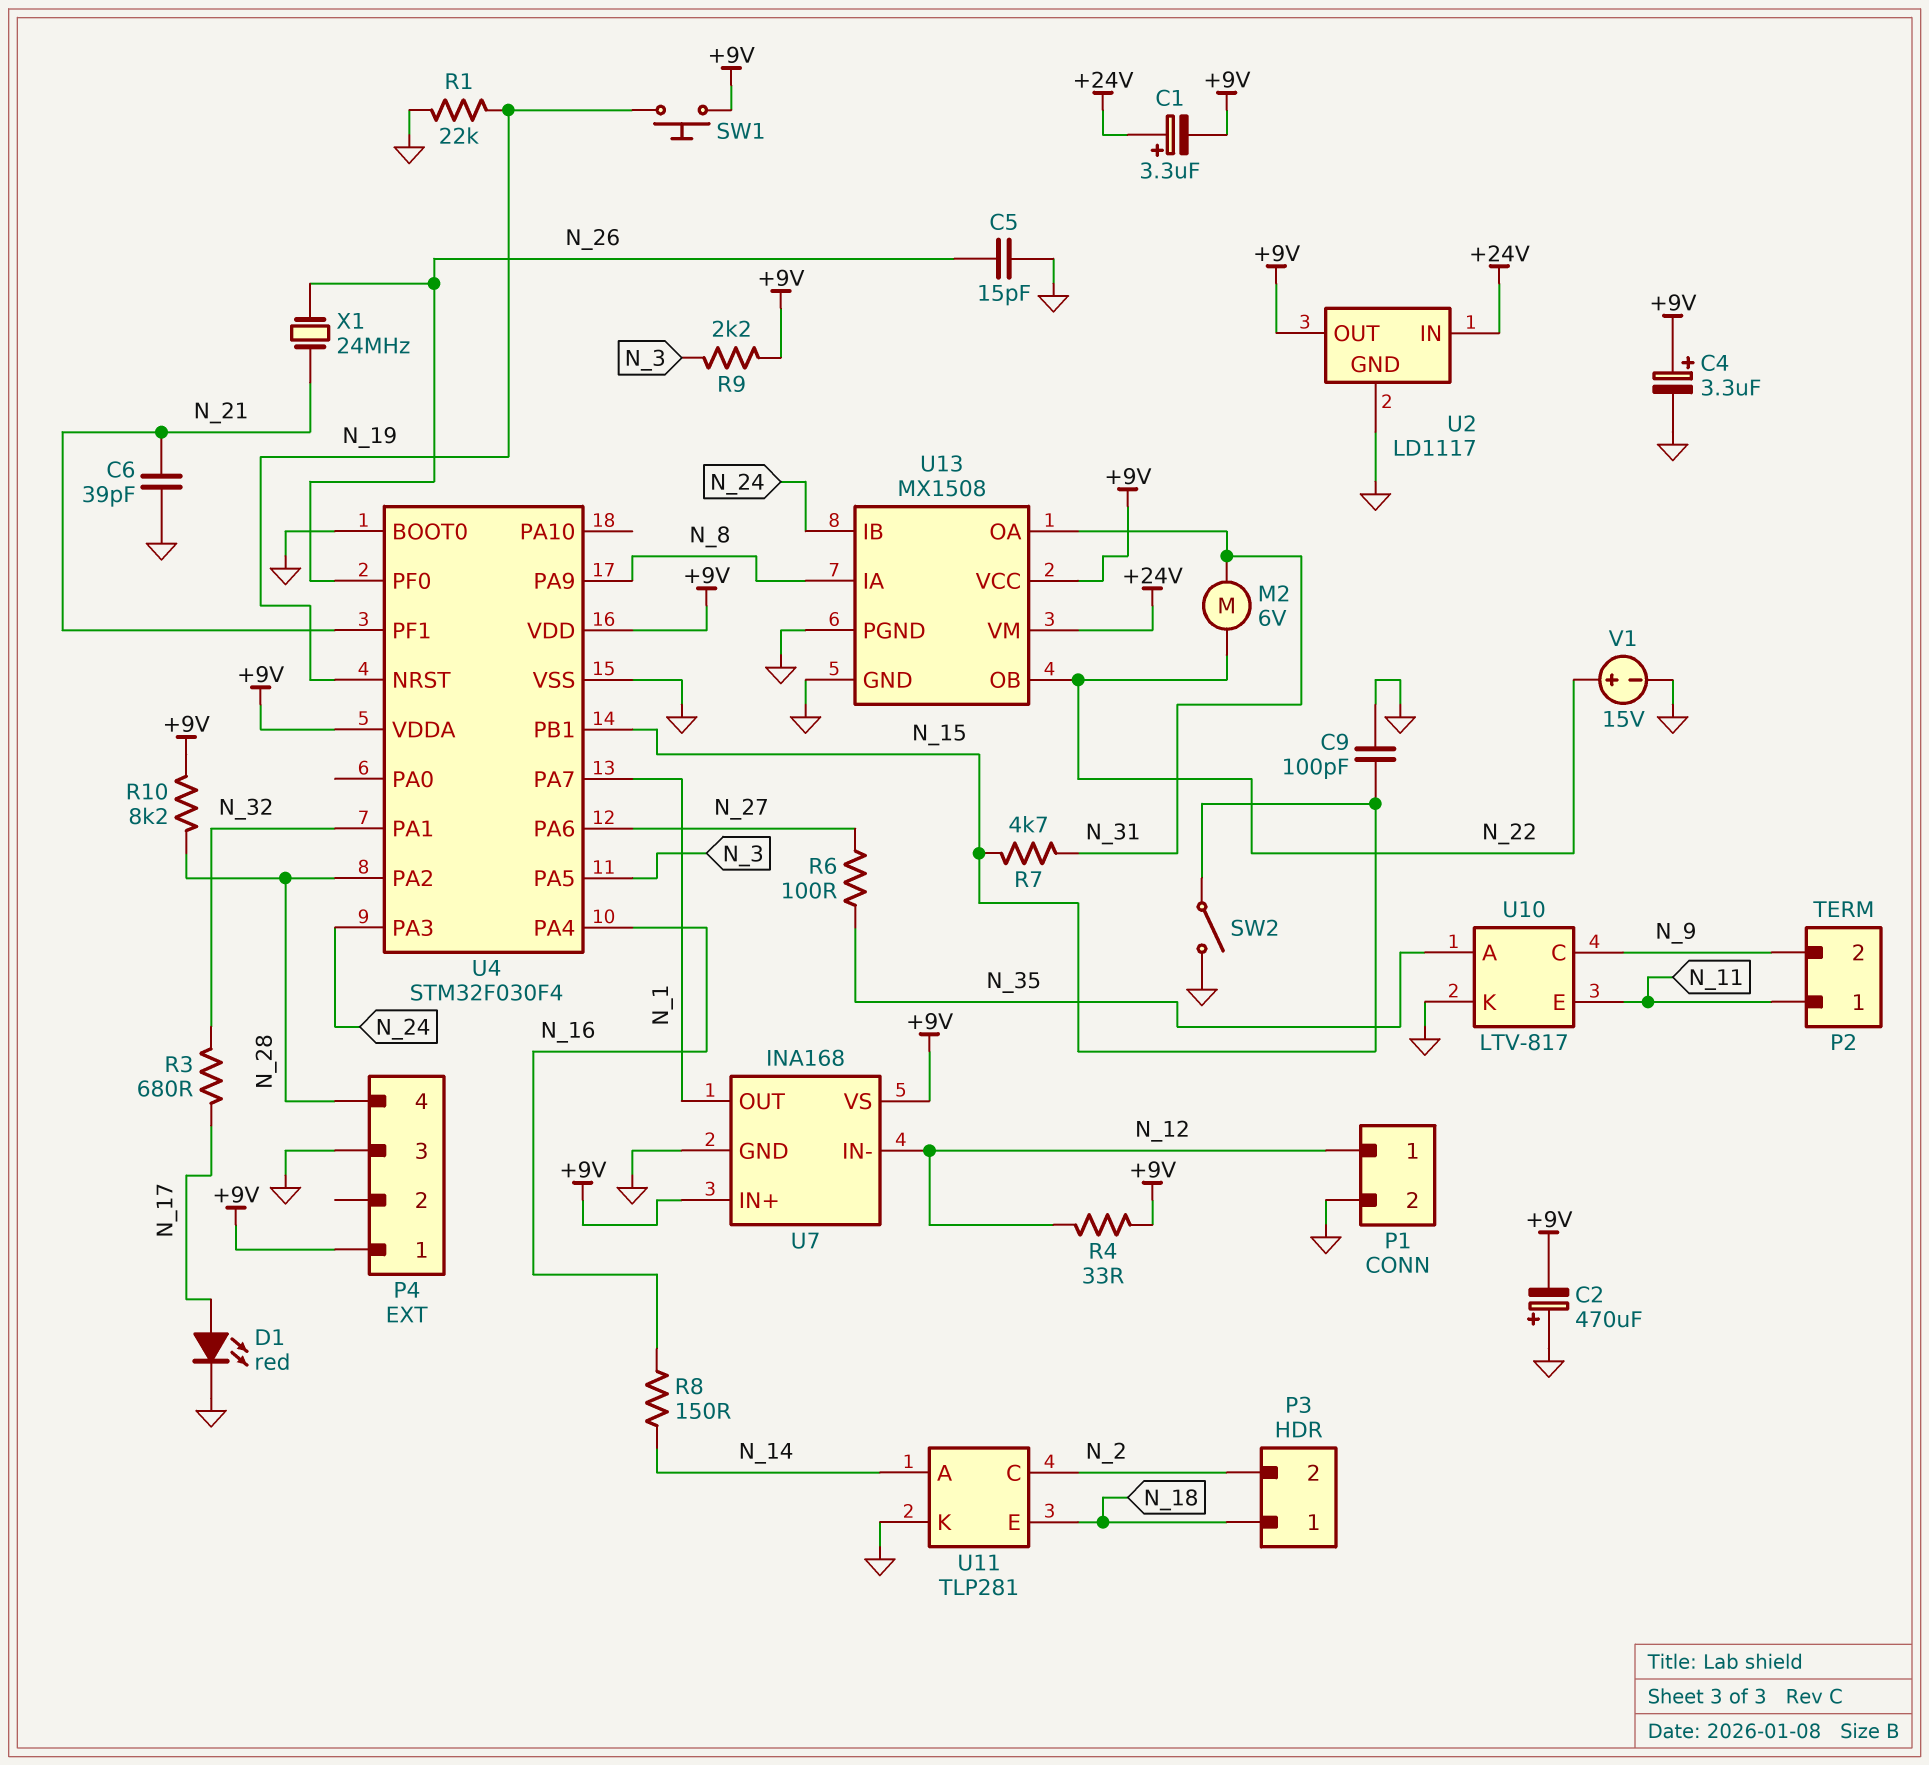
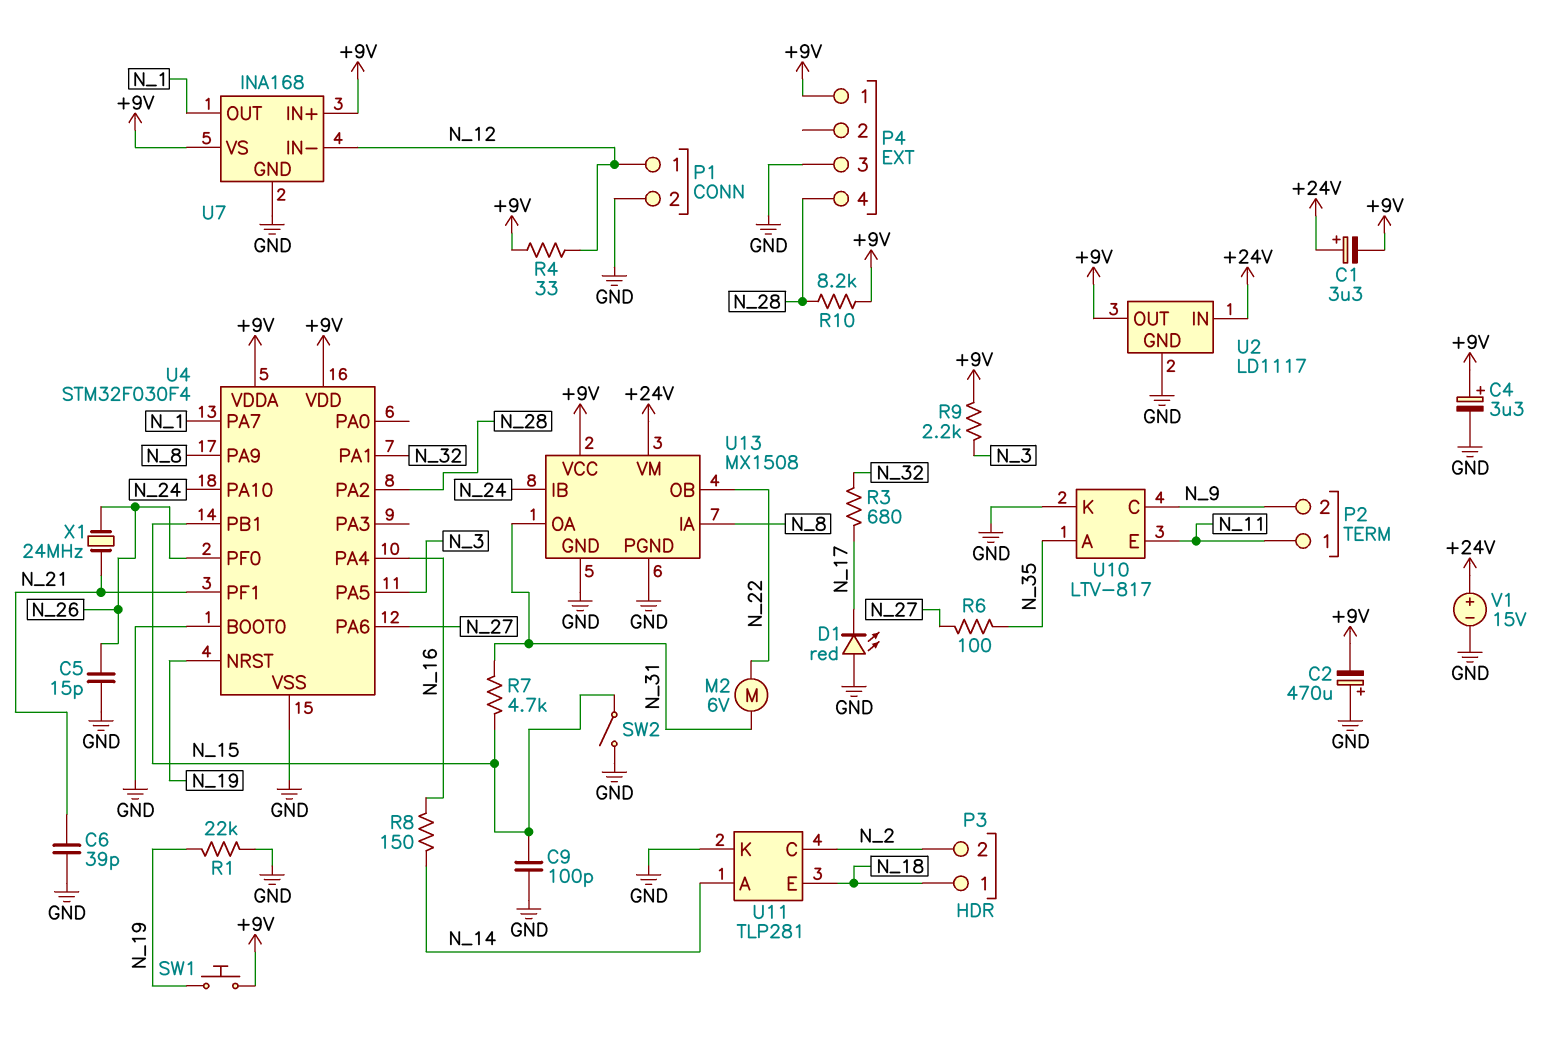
D1: LED red (A N_17, K GND) -> LED red (A GND, K N_17)
U4 pin PA3: N_24 -> none
U4 pin PA10: none -> N_24
V1: 15V (plus N_22, minus GND) -> 15V (plus +24V, minus GND)

